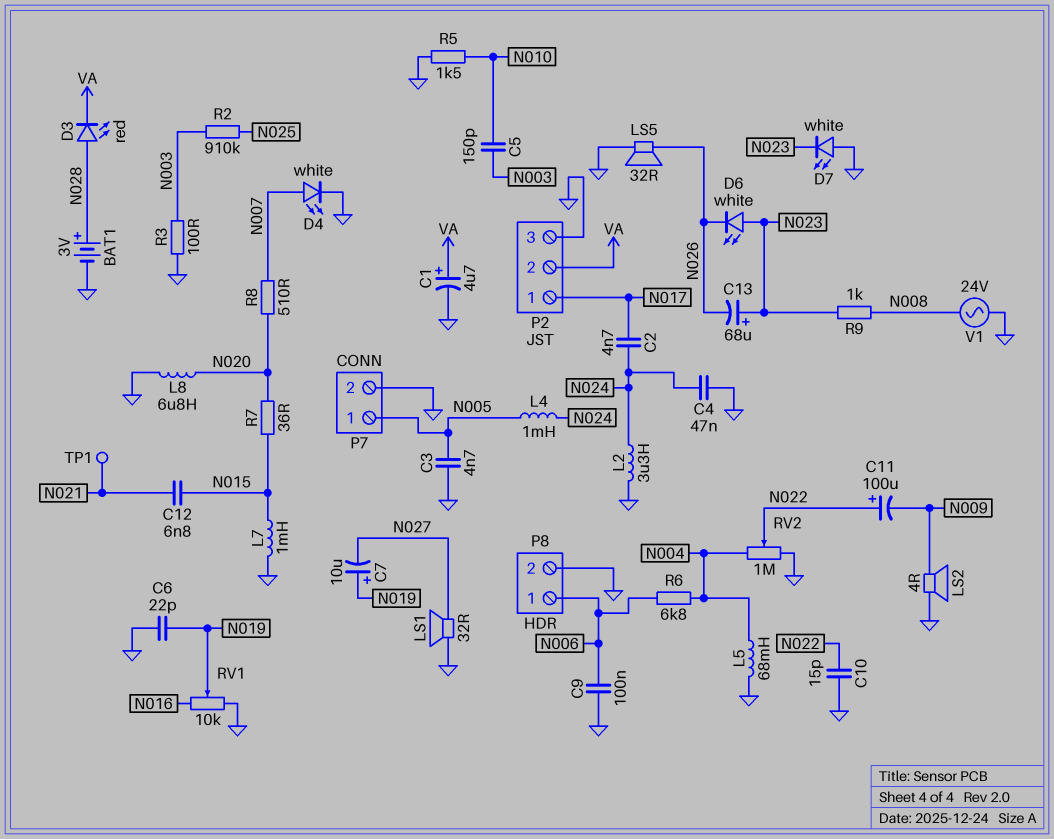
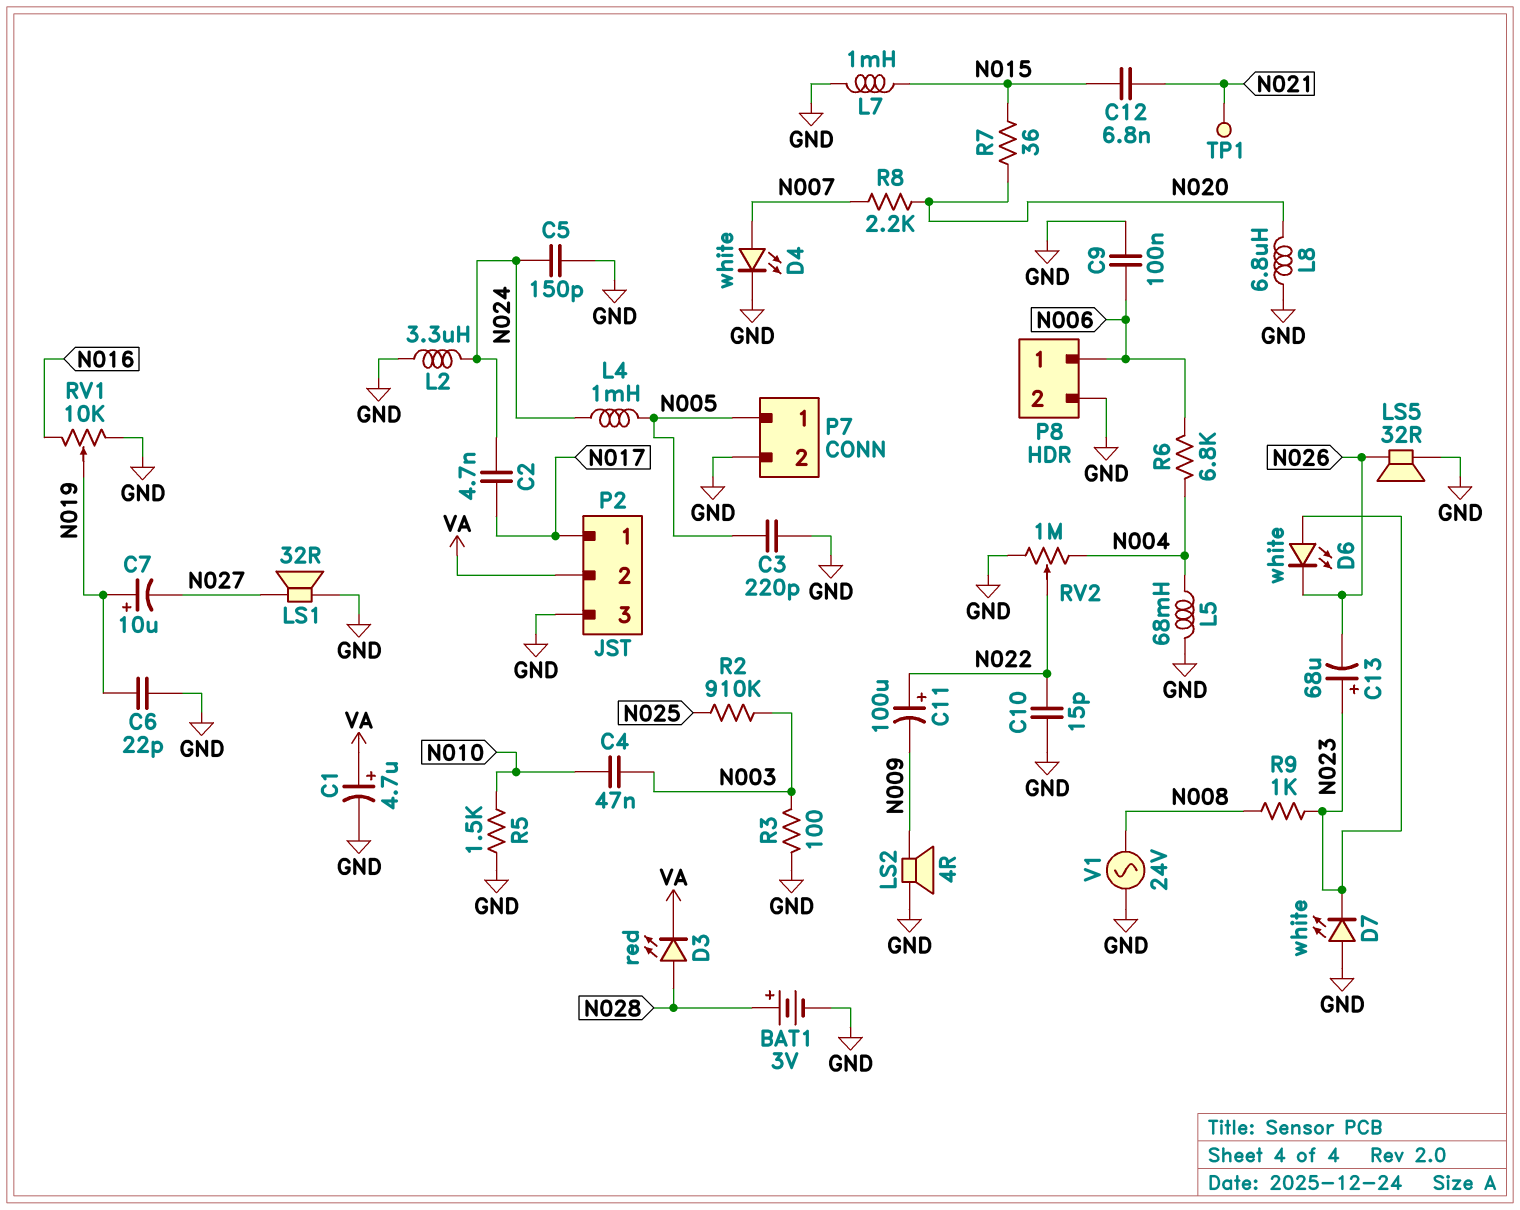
C3: 4.7nF (GND, N005) -> 220pF (GND, N005)
C4: 47nF (GND, N024) -> 47nF (N003, N010)
C5: 150pF (N003, N010) -> 150pF (GND, N024)
R8: 510 (N007, N020) -> 2.2k (N007, N020)

